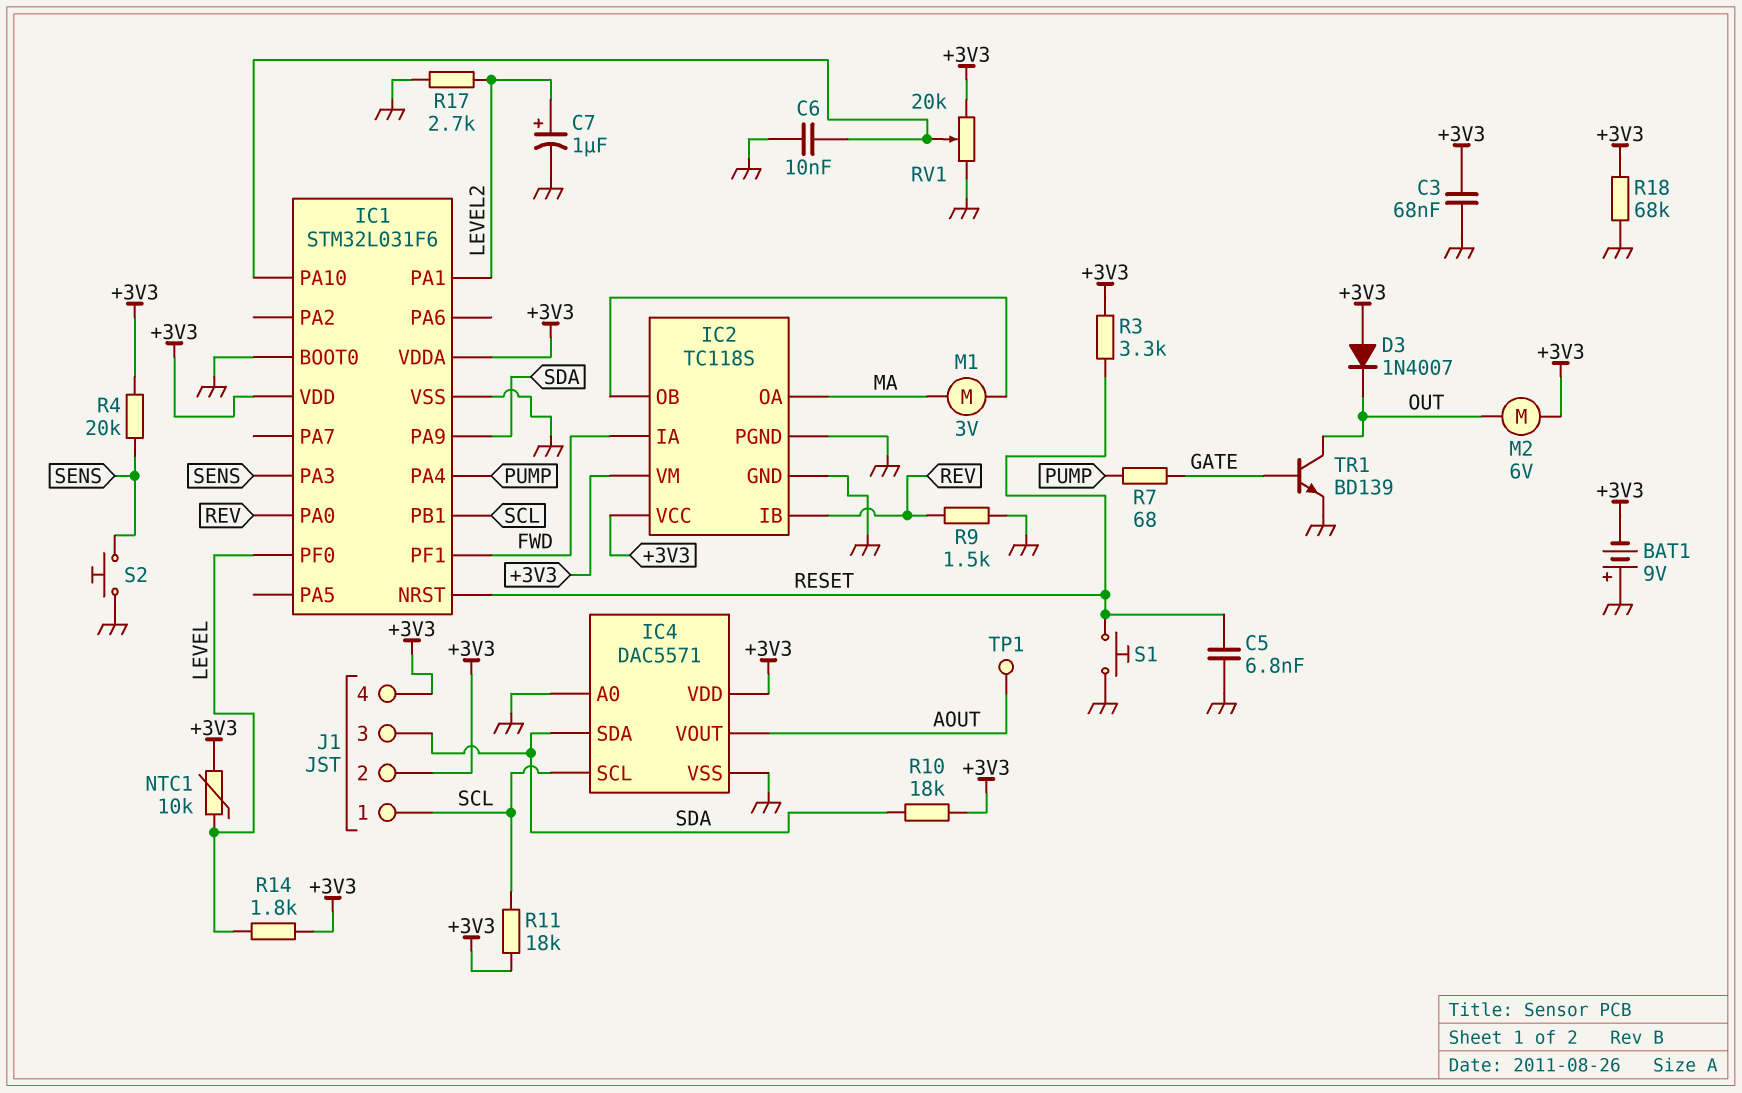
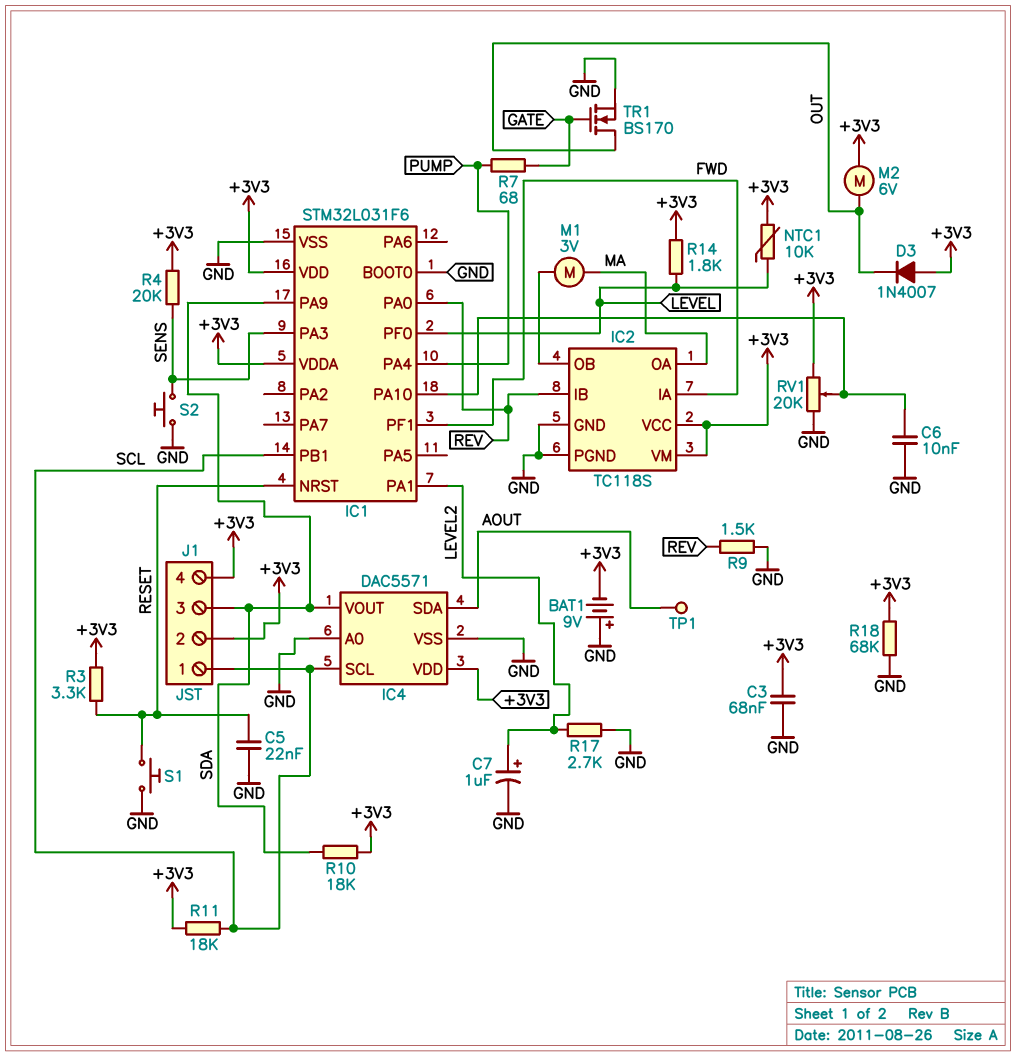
C5: 6.8nF (GND, RESET) -> 22nF (GND, RESET)
IC4 pin SDA: SDA -> AOUT
IC4 pin VOUT: AOUT -> SDA
TR1: NPN BD139 (B GATE, C OUT, E GND) -> NMOS BS170 (G GATE, D OUT, S GND)

